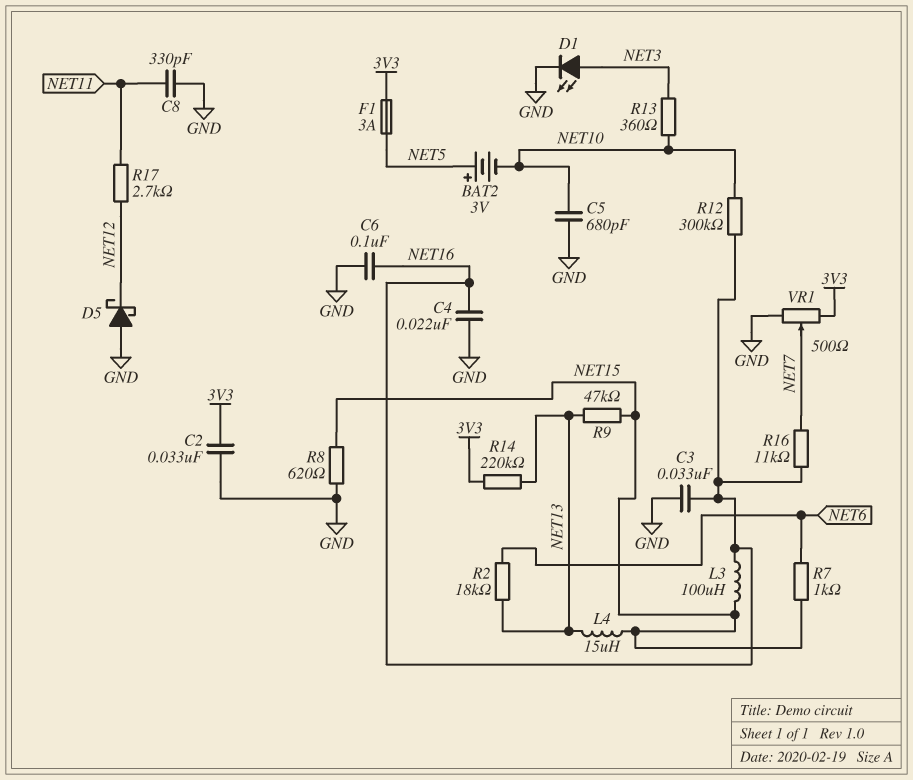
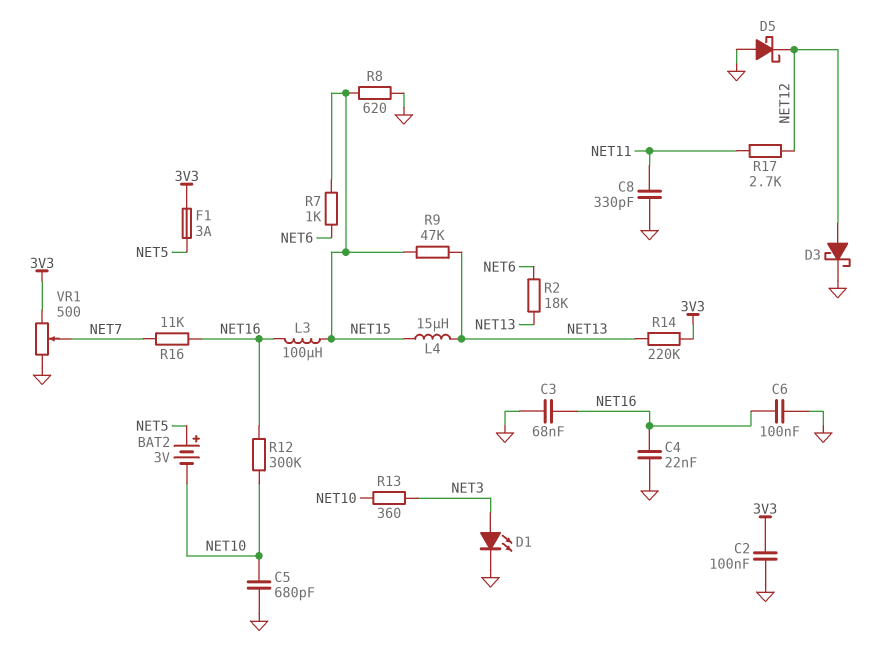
C2: 33nF (3V3, GND) -> 100nF (3V3, GND)
C3: 33nF (GND, NET16) -> 68nF (GND, NET16)
D3: none -> schottky (A NET12, K GND)

